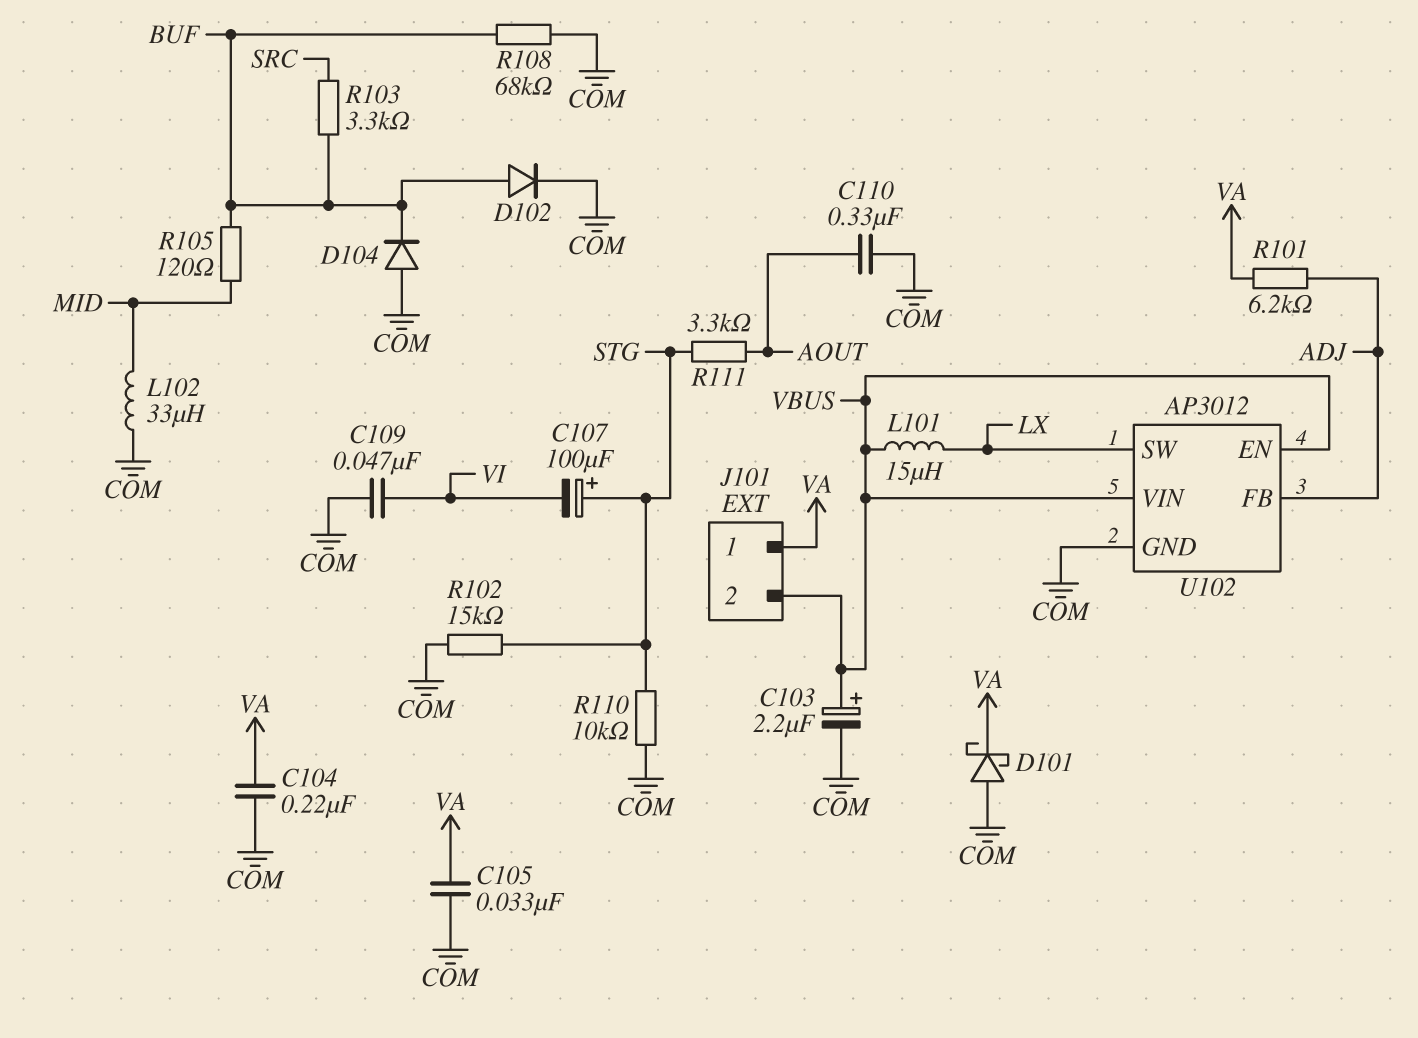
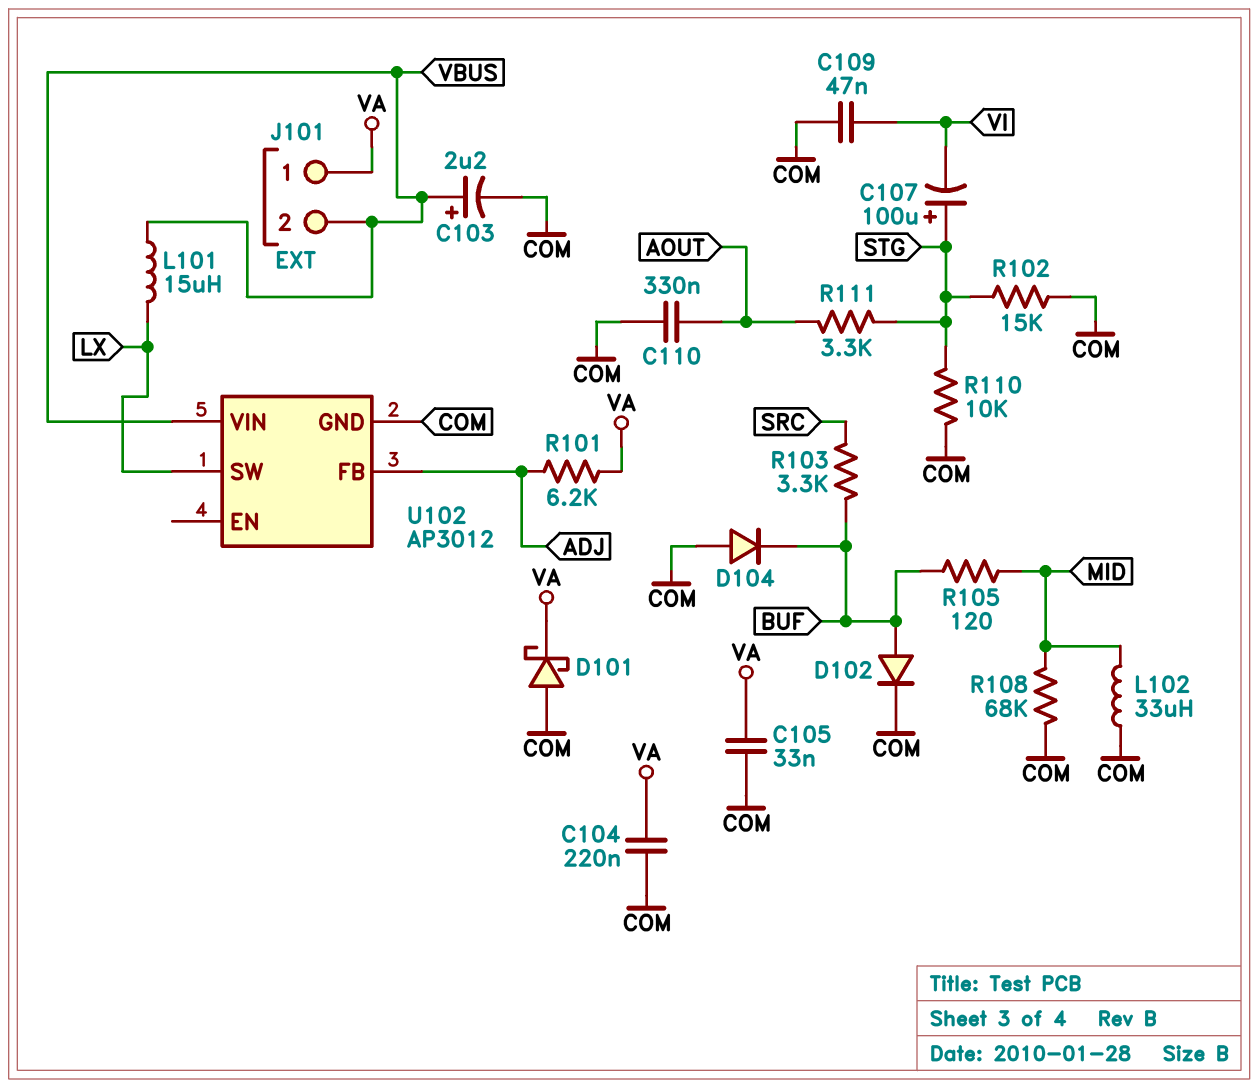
R108: 68k (BUF, COM) -> 68k (COM, MID)
U102 pin EN: VBUS -> none

